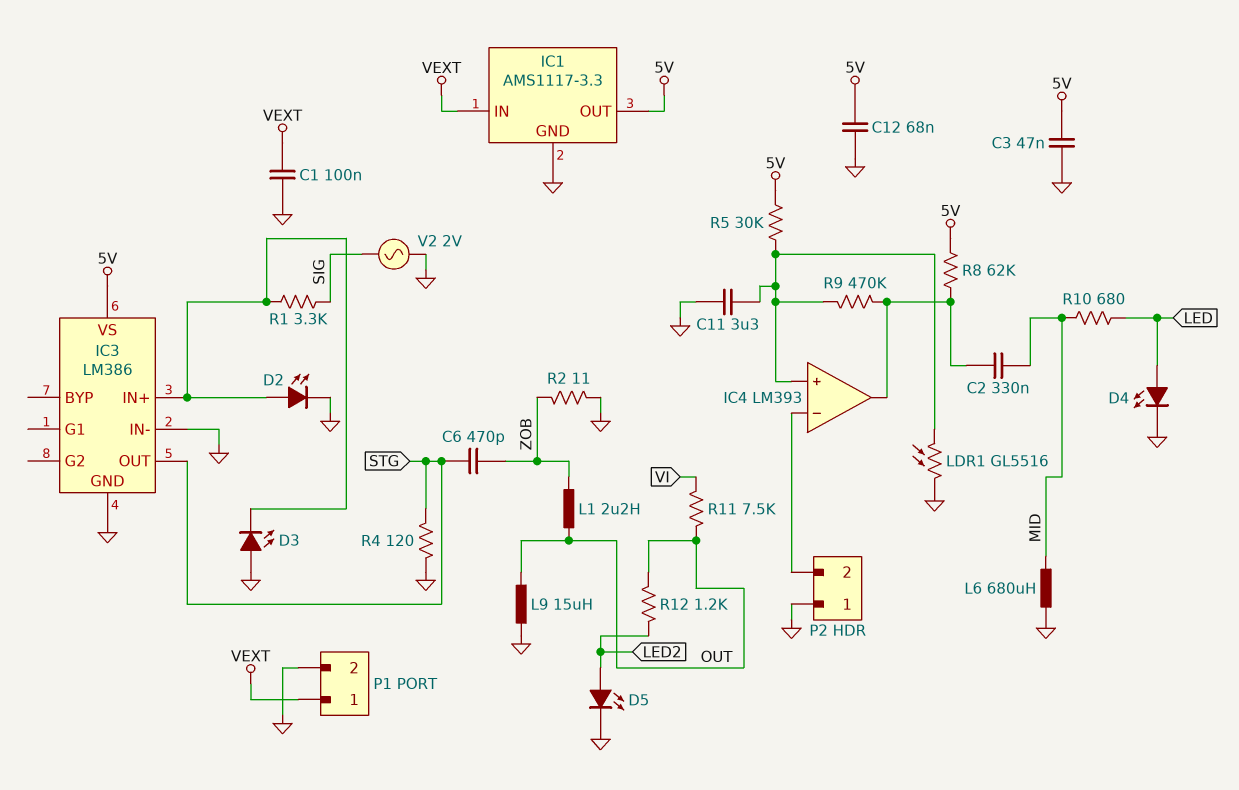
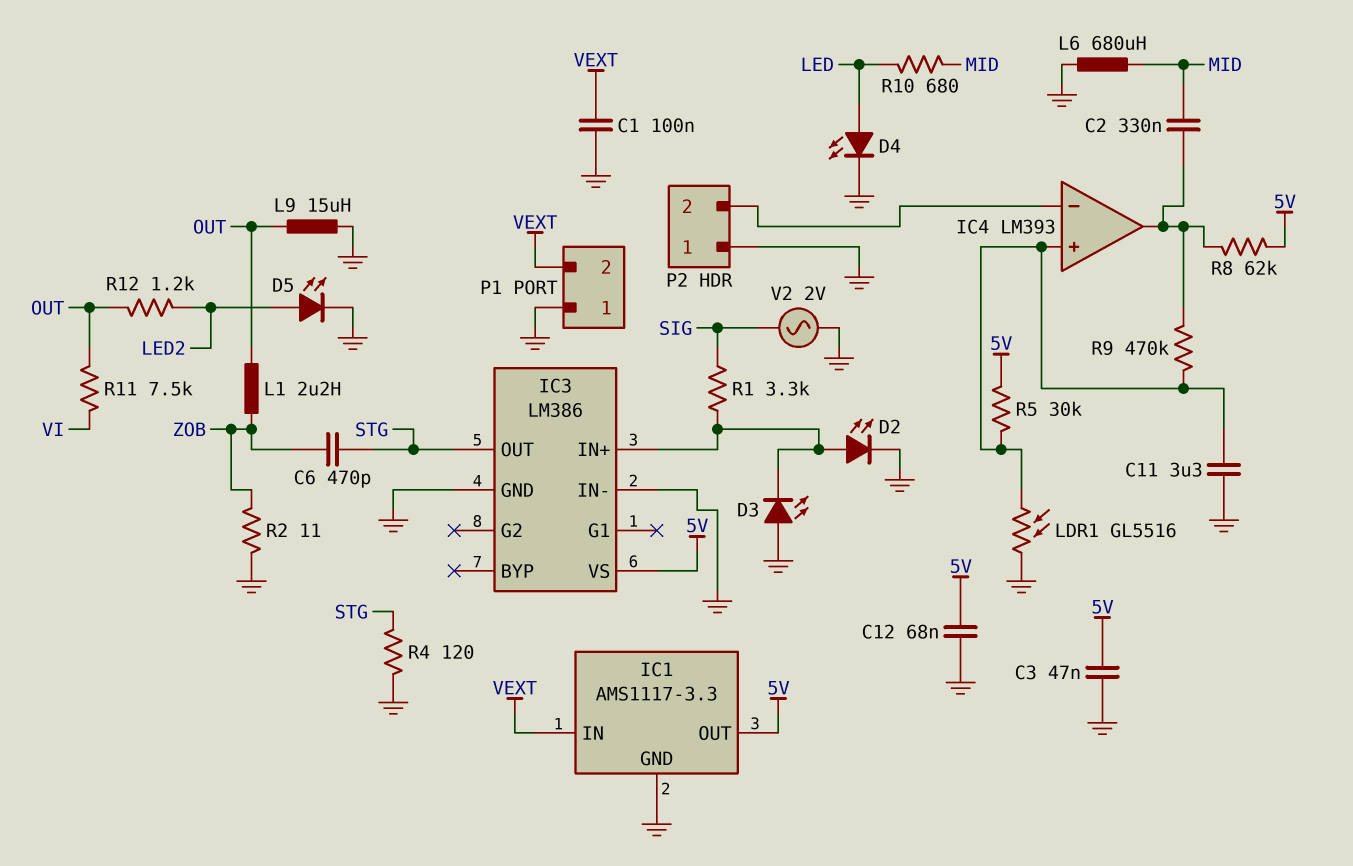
P1 pin 1: VEXT -> GND
P1 pin 2: GND -> VEXT

